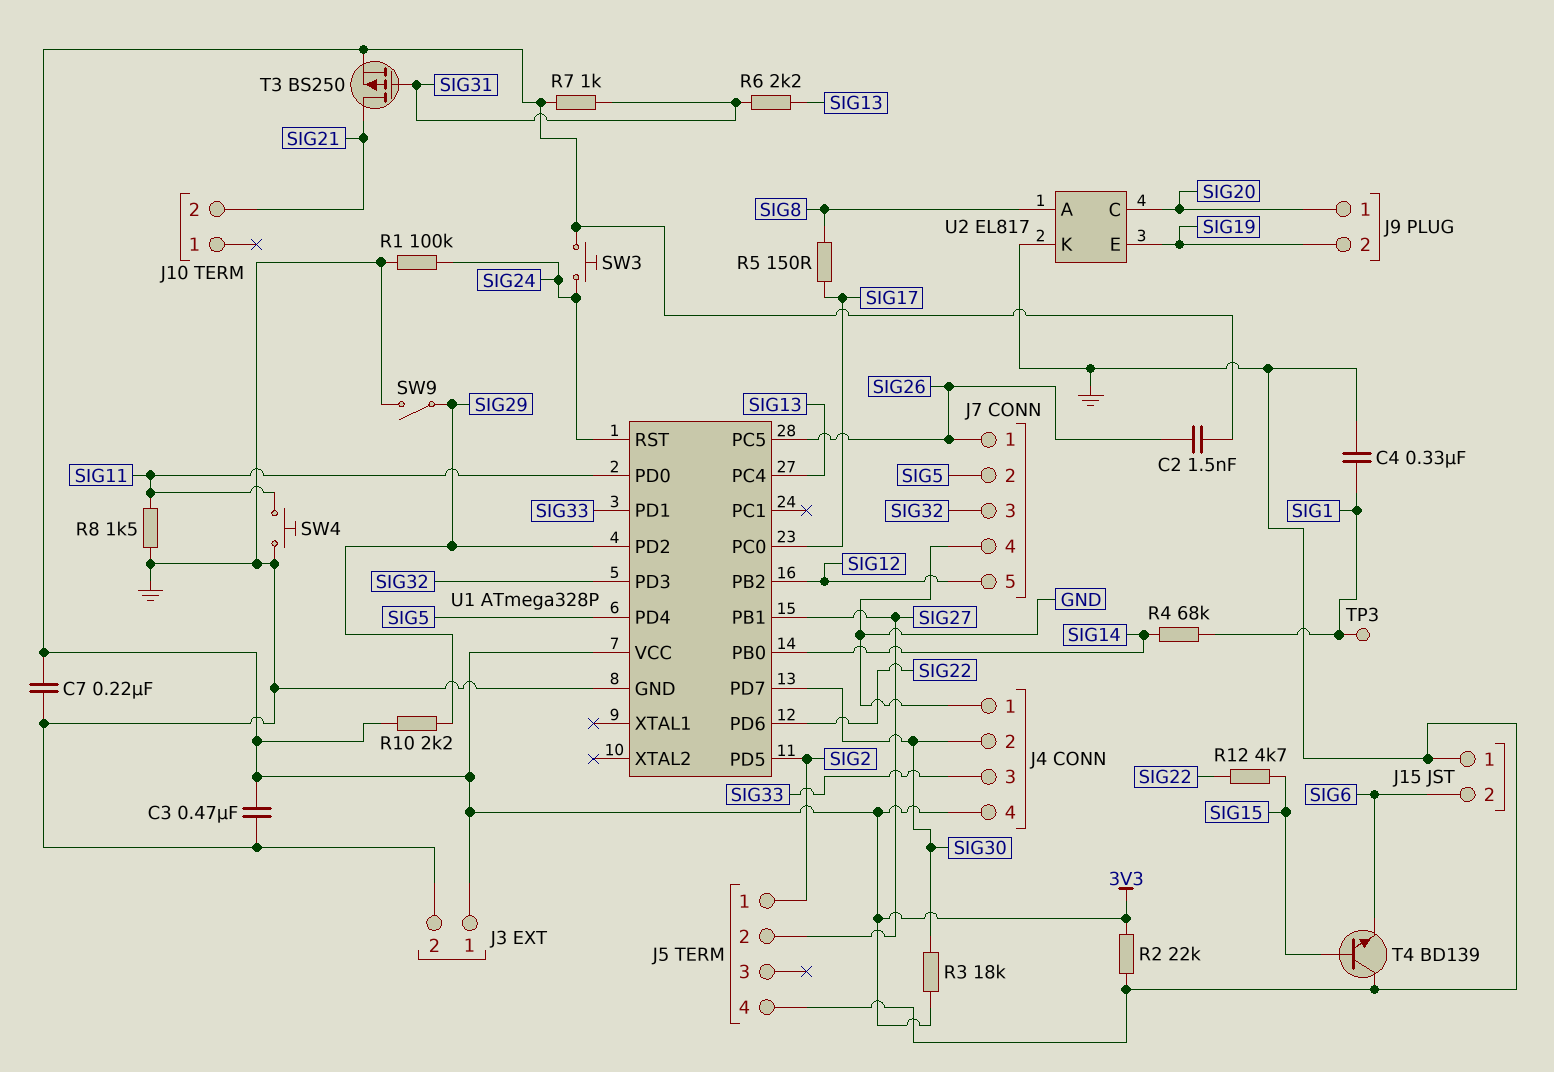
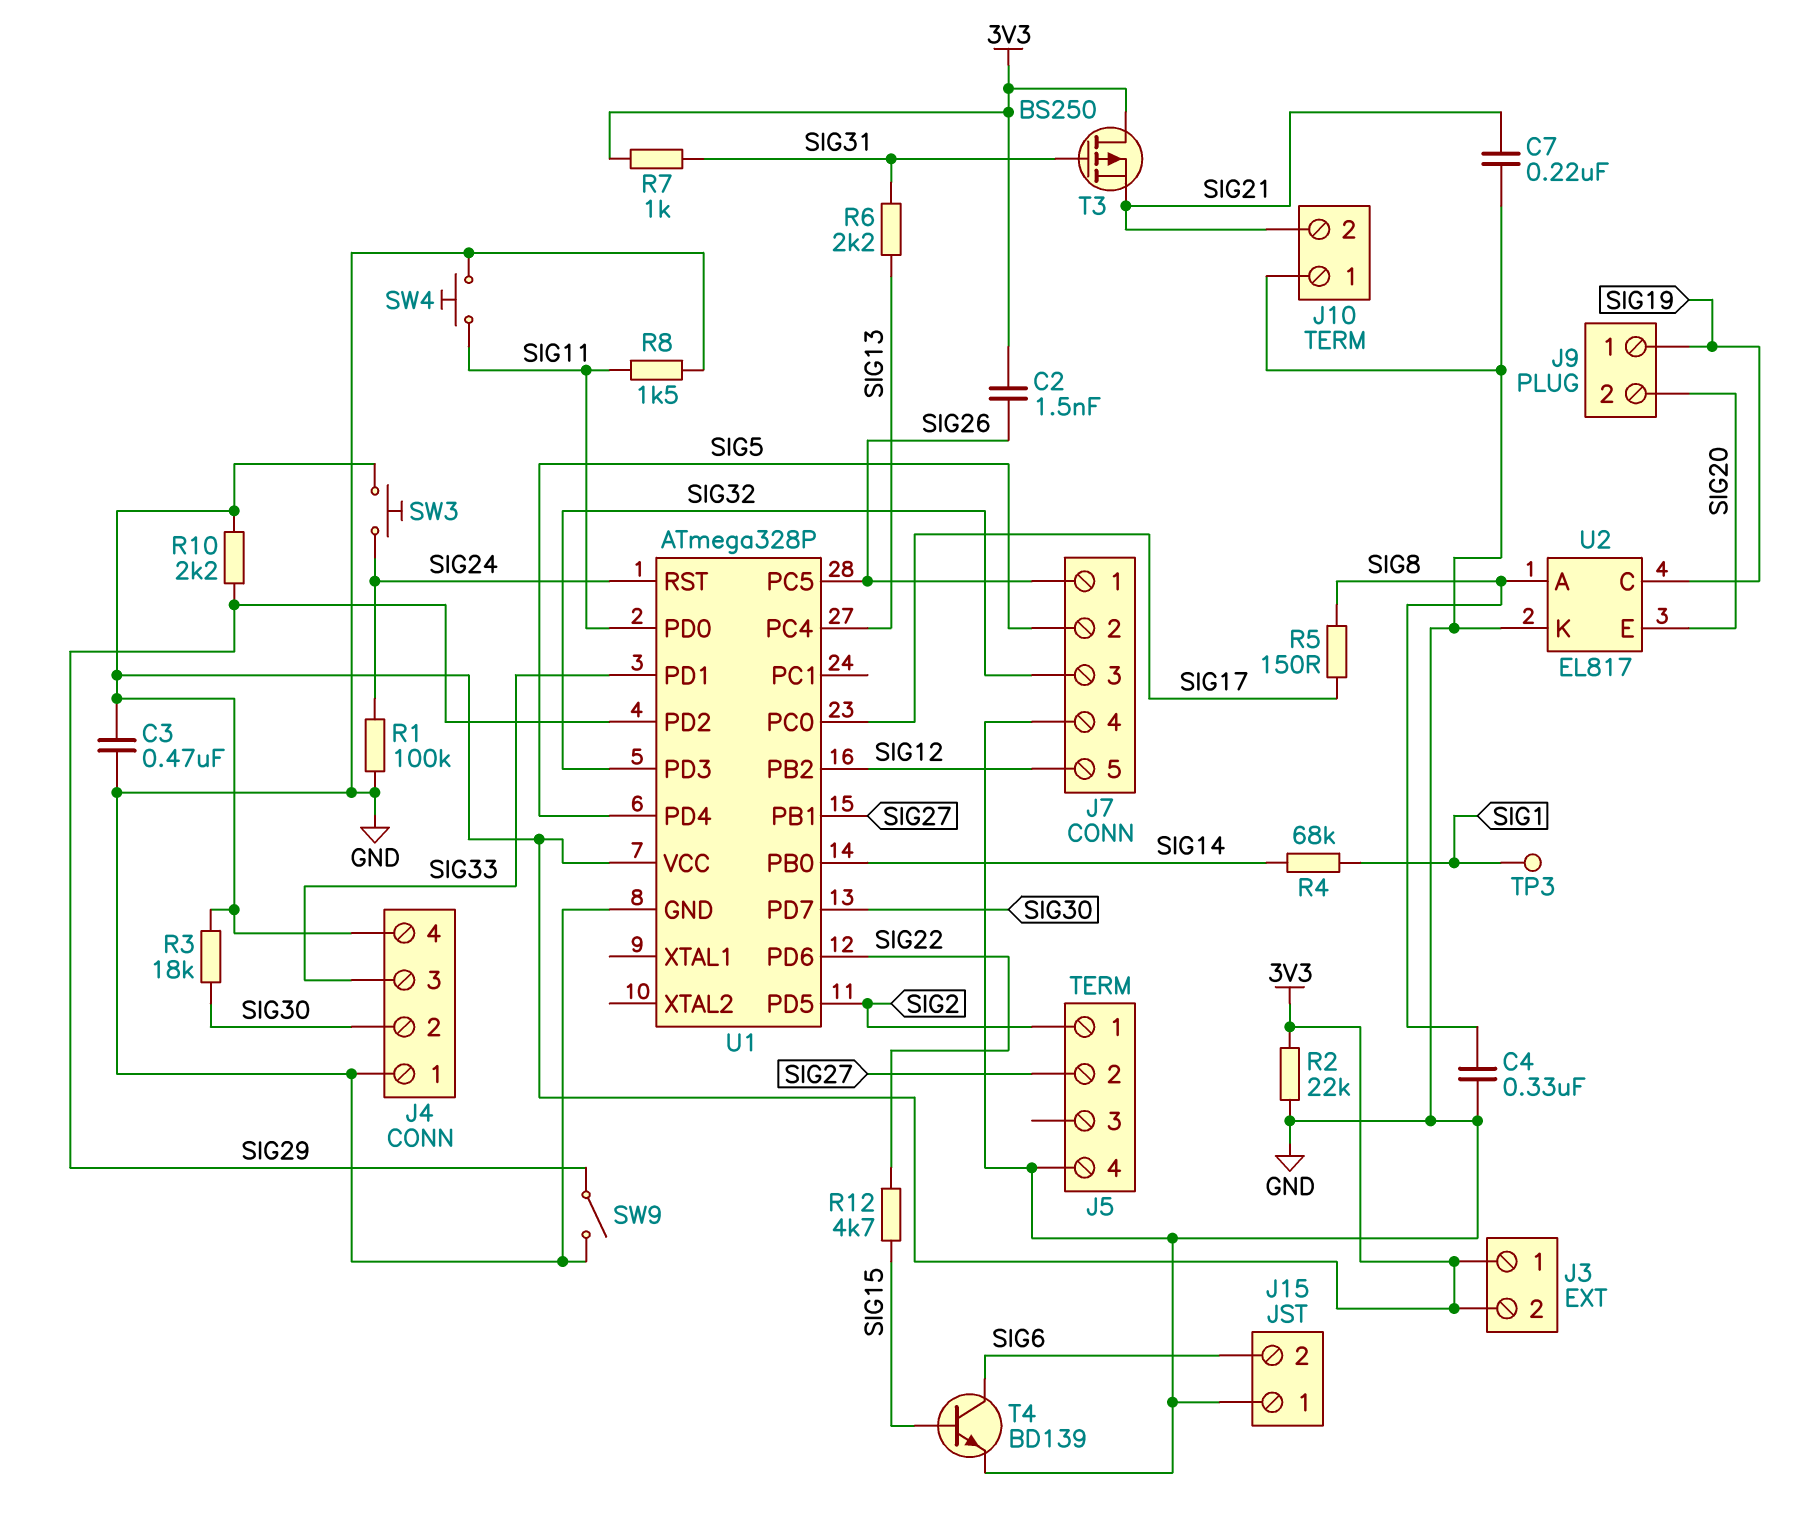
C4: 330nF (GND, SIG1) -> 330nF (GND, SIG8)
C7: 220nF (3V3, GND) -> 220nF (GND, SIG21)
J3 pin 2: GND -> 3V3
J9 pin 1: SIG20 -> SIG19
J9 pin 2: SIG19 -> SIG20
J10 pin 1: none -> GND
T3: PMOS BS250 (G SIG31, D SIG21, S 3V3) -> PMOS BS250 (G SIG31, D 3V3, S SIG21)
T4: NPN BD139 (B SIG15, C GND, E SIG6) -> NPN BD139 (B SIG15, C SIG6, E GND)
U2 pin C: SIG20 -> SIG19
U2 pin E: SIG19 -> SIG20

